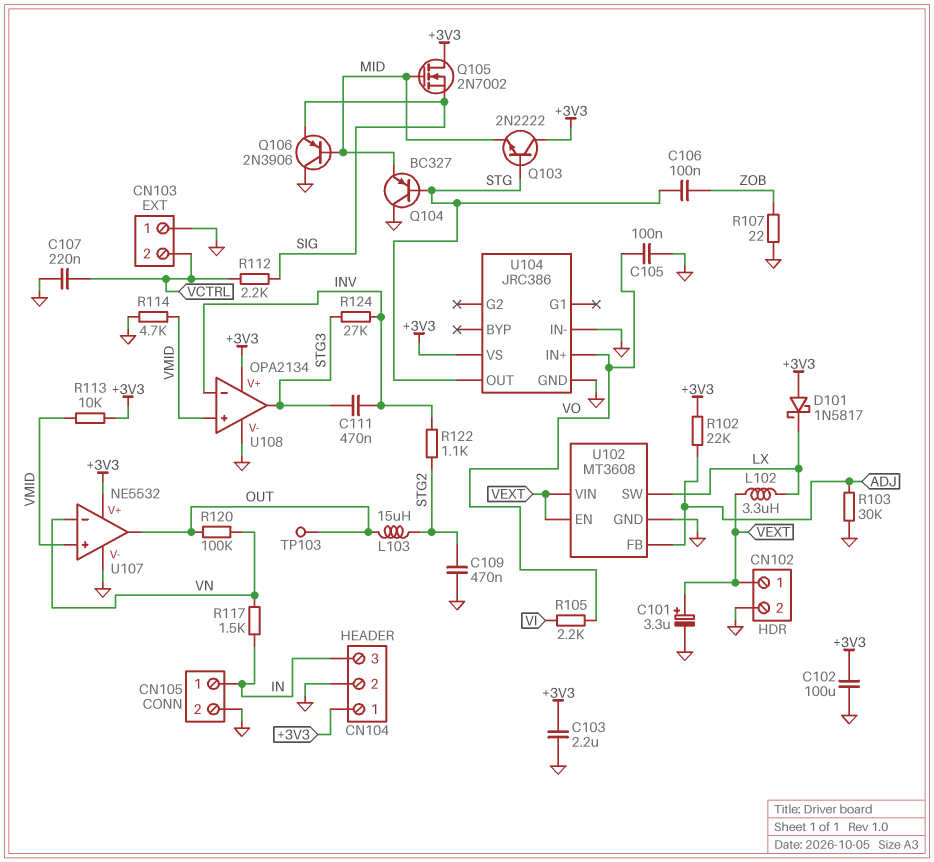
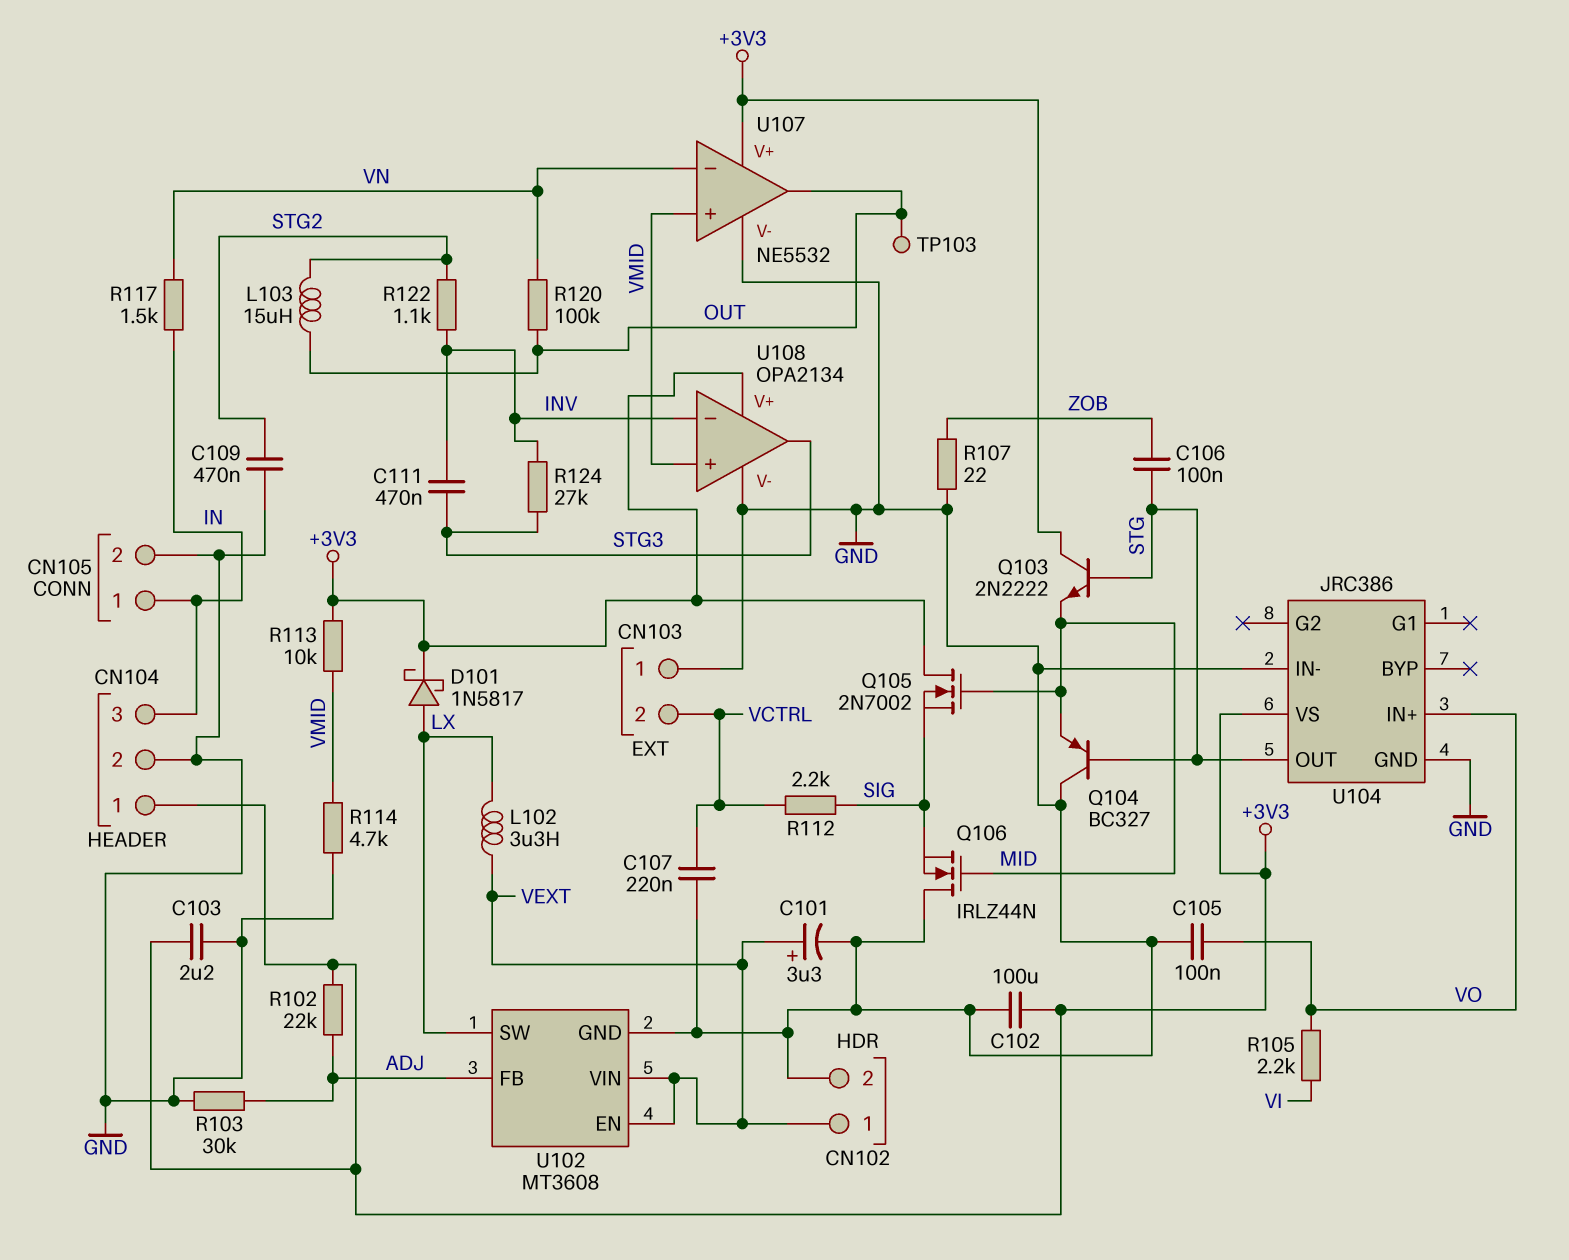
D101: schottky 1N5817 (A +3V3, K LX) -> schottky 1N5817 (A LX, K +3V3)
Q106: PNP 2N3906 (B MID, C GND, E SIG) -> NMOS IRLZ44N (G MID, D GND, S SIG)

